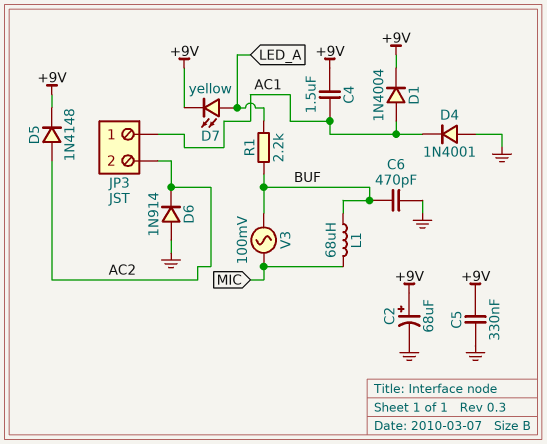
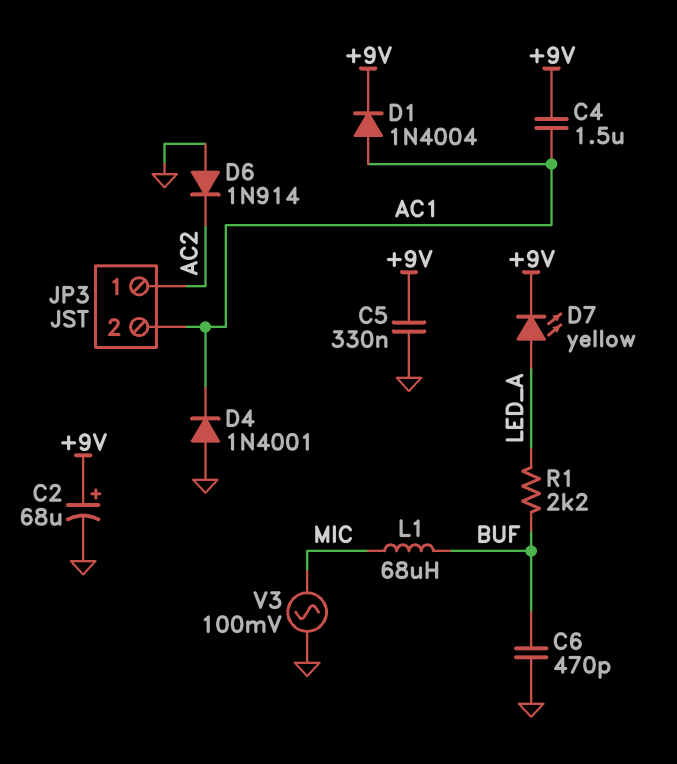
D5: diode 1N4148 (A AC2, K +9V) -> none
JP3 pin 1: AC1 -> AC2
JP3 pin 2: AC2 -> AC1
V3: AC 100mV (BUF, MIC) -> AC 100mV (GND, MIC)

